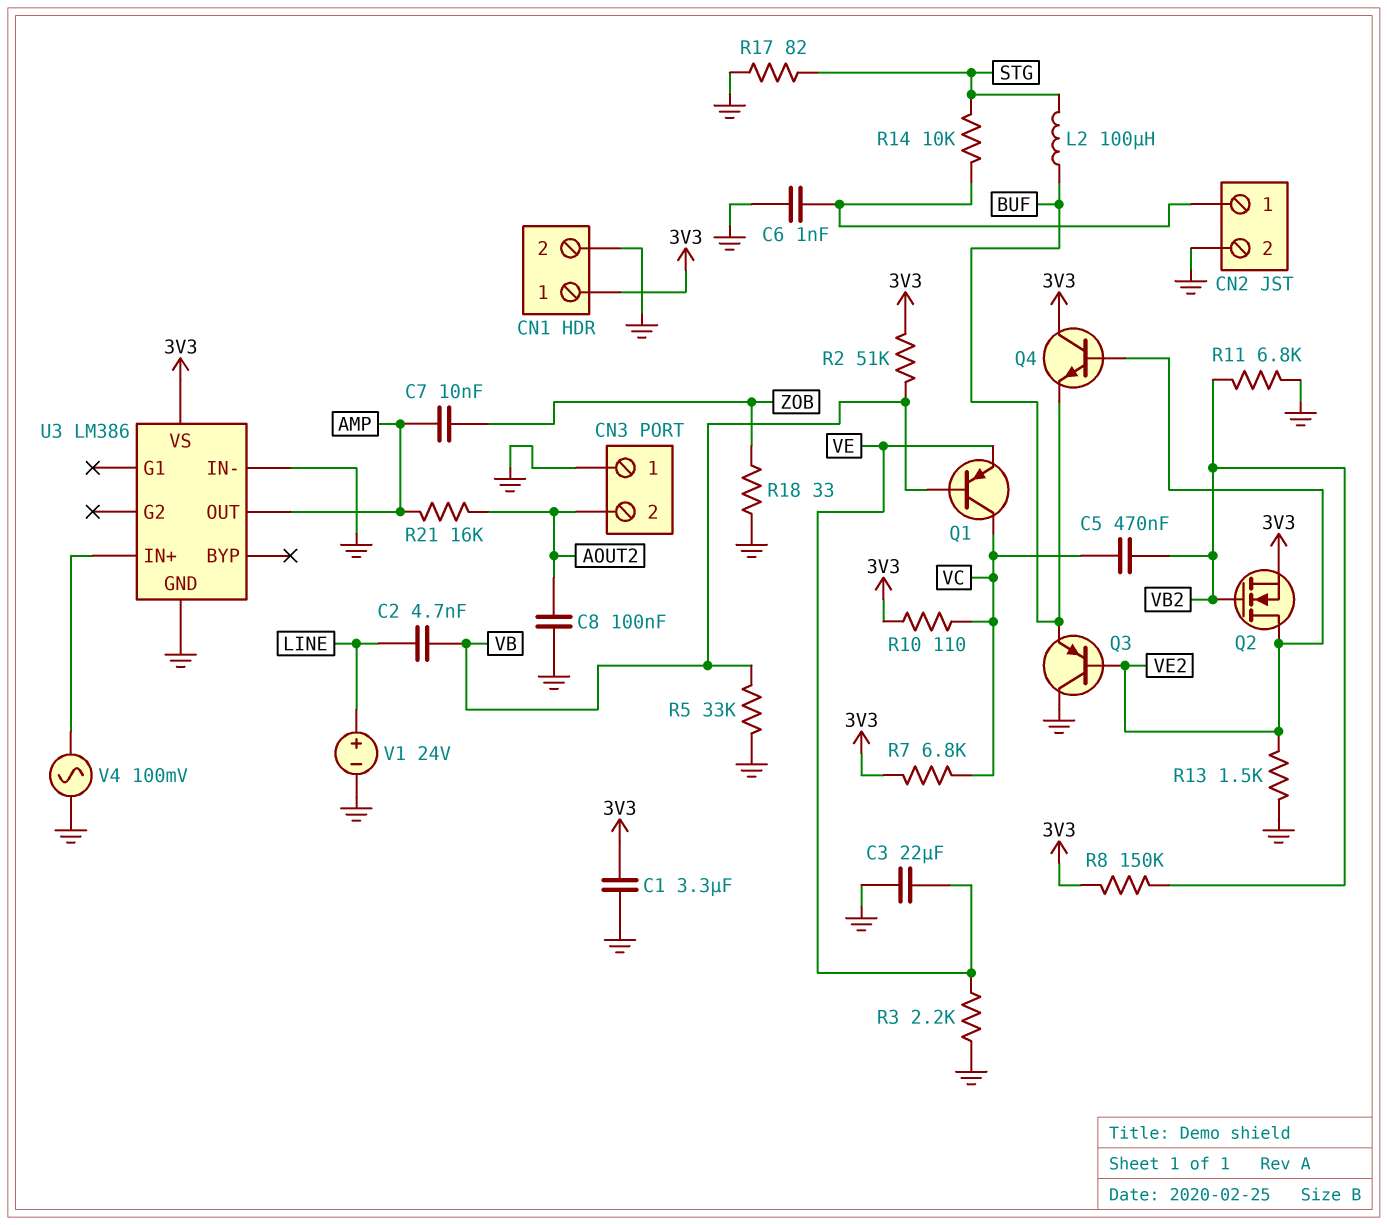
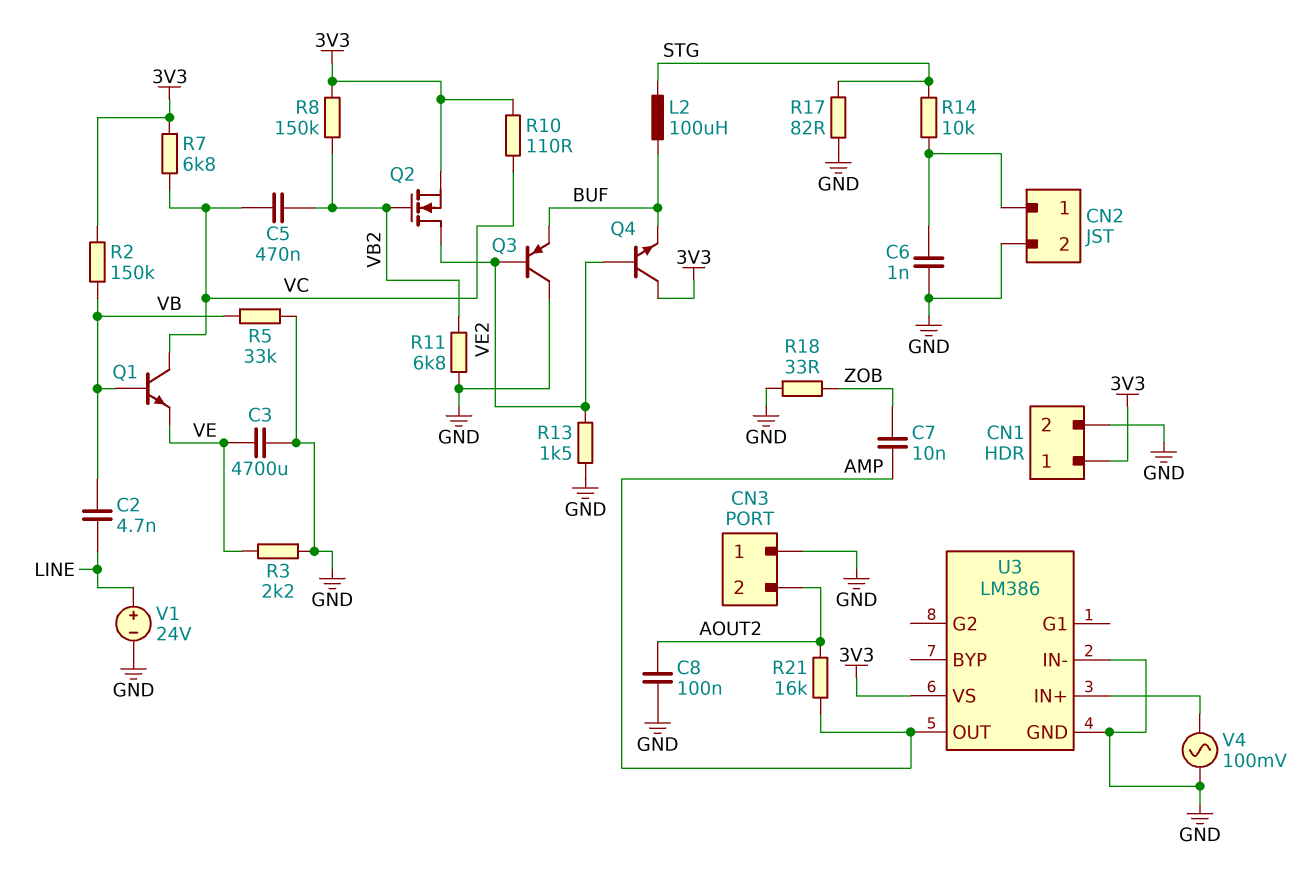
C1: 3.3uF (3V3, GND) -> none
C3: 22uF (GND, VE) -> 4700uF (GND, VE)
Q1: PNP (B VB, C VC, E VE) -> NPN (B VB, C VC, E VE)
R2: 51k (3V3, VB) -> 150k (3V3, VB)

